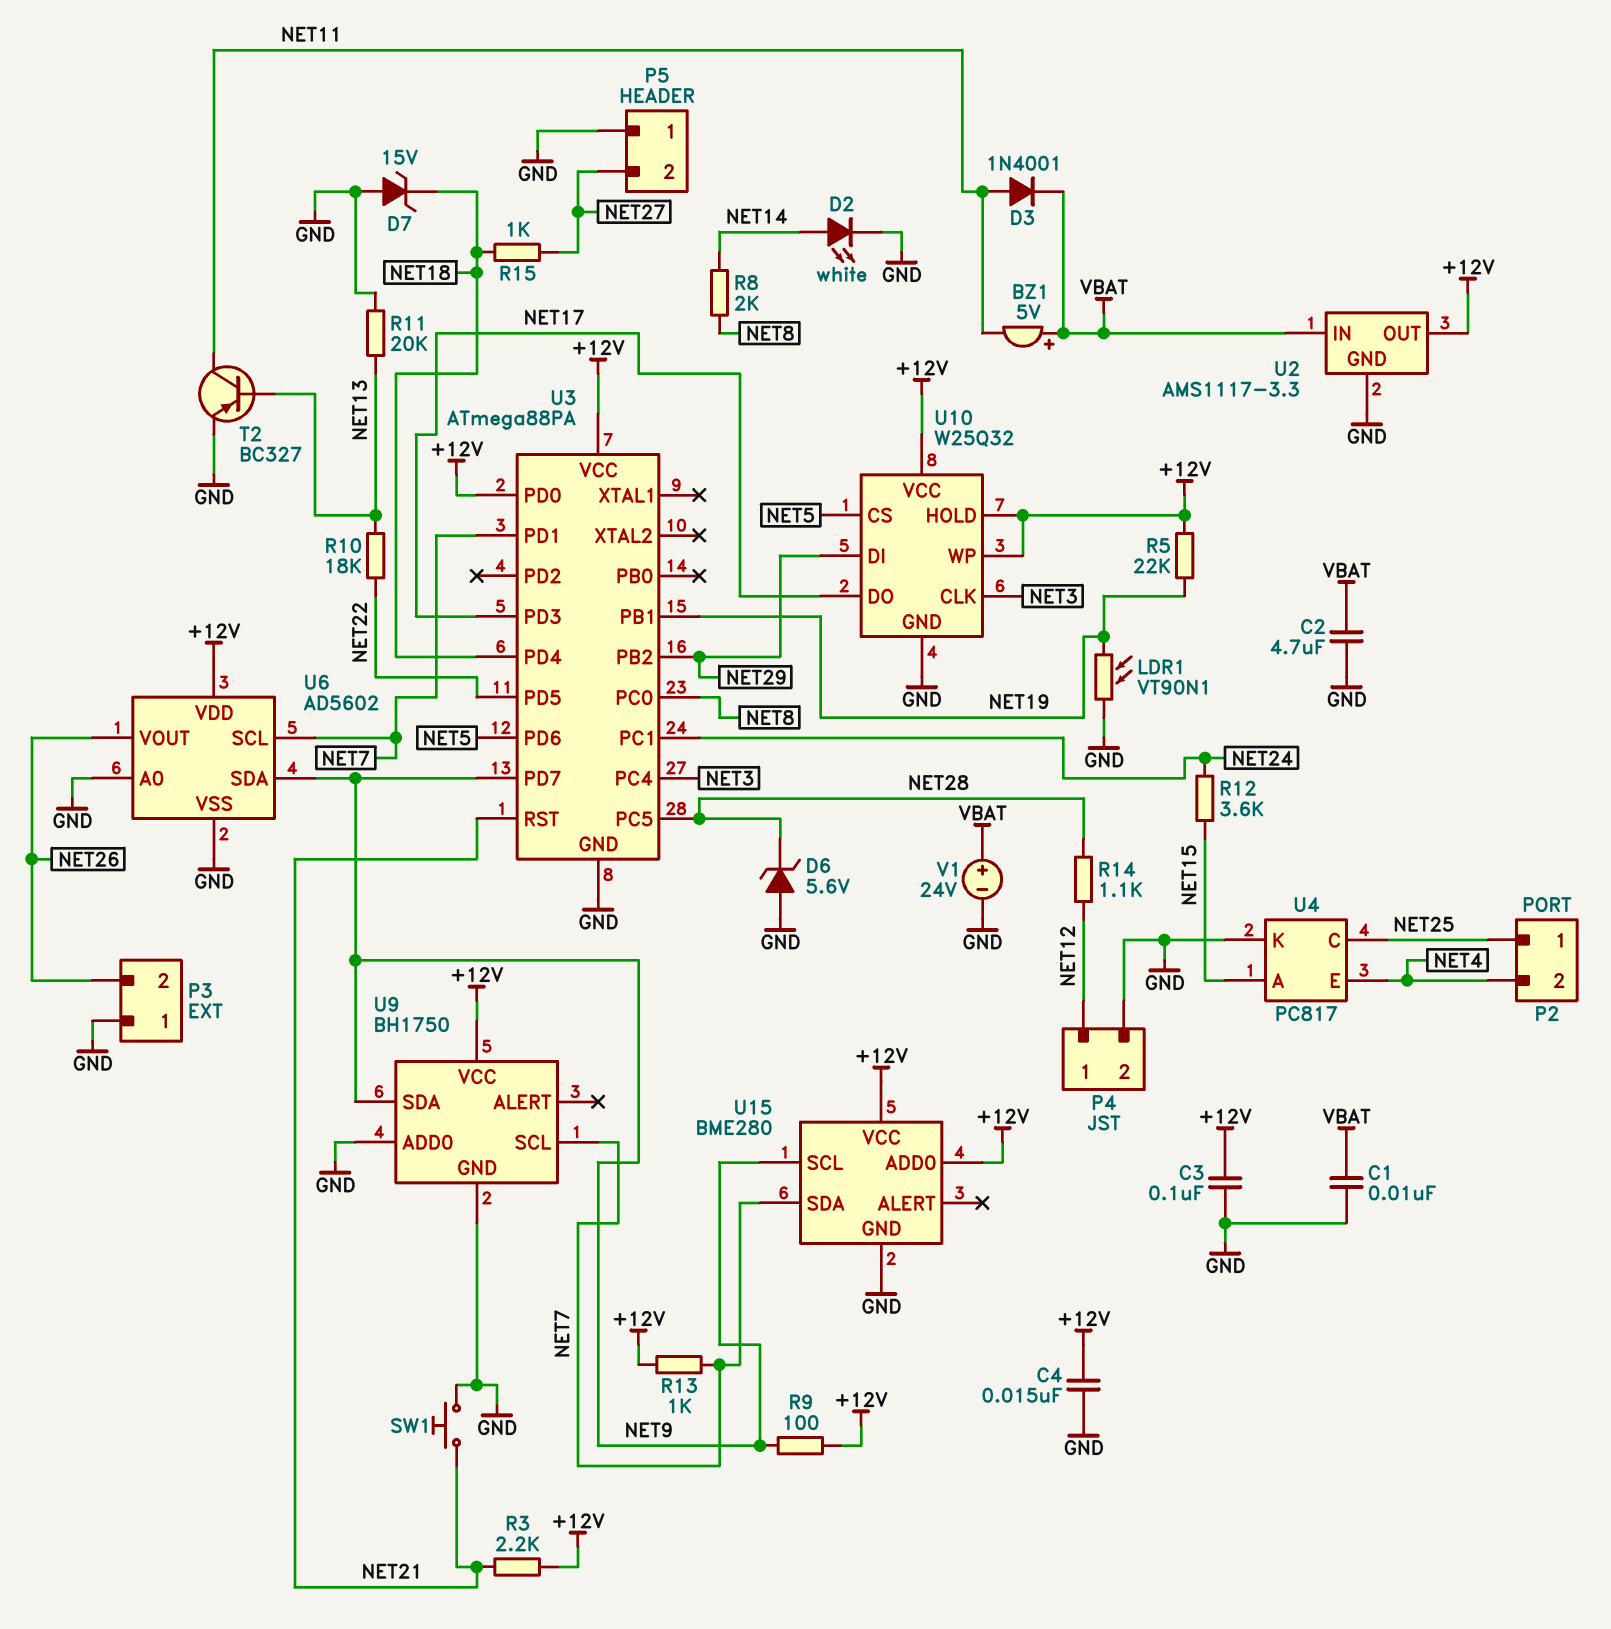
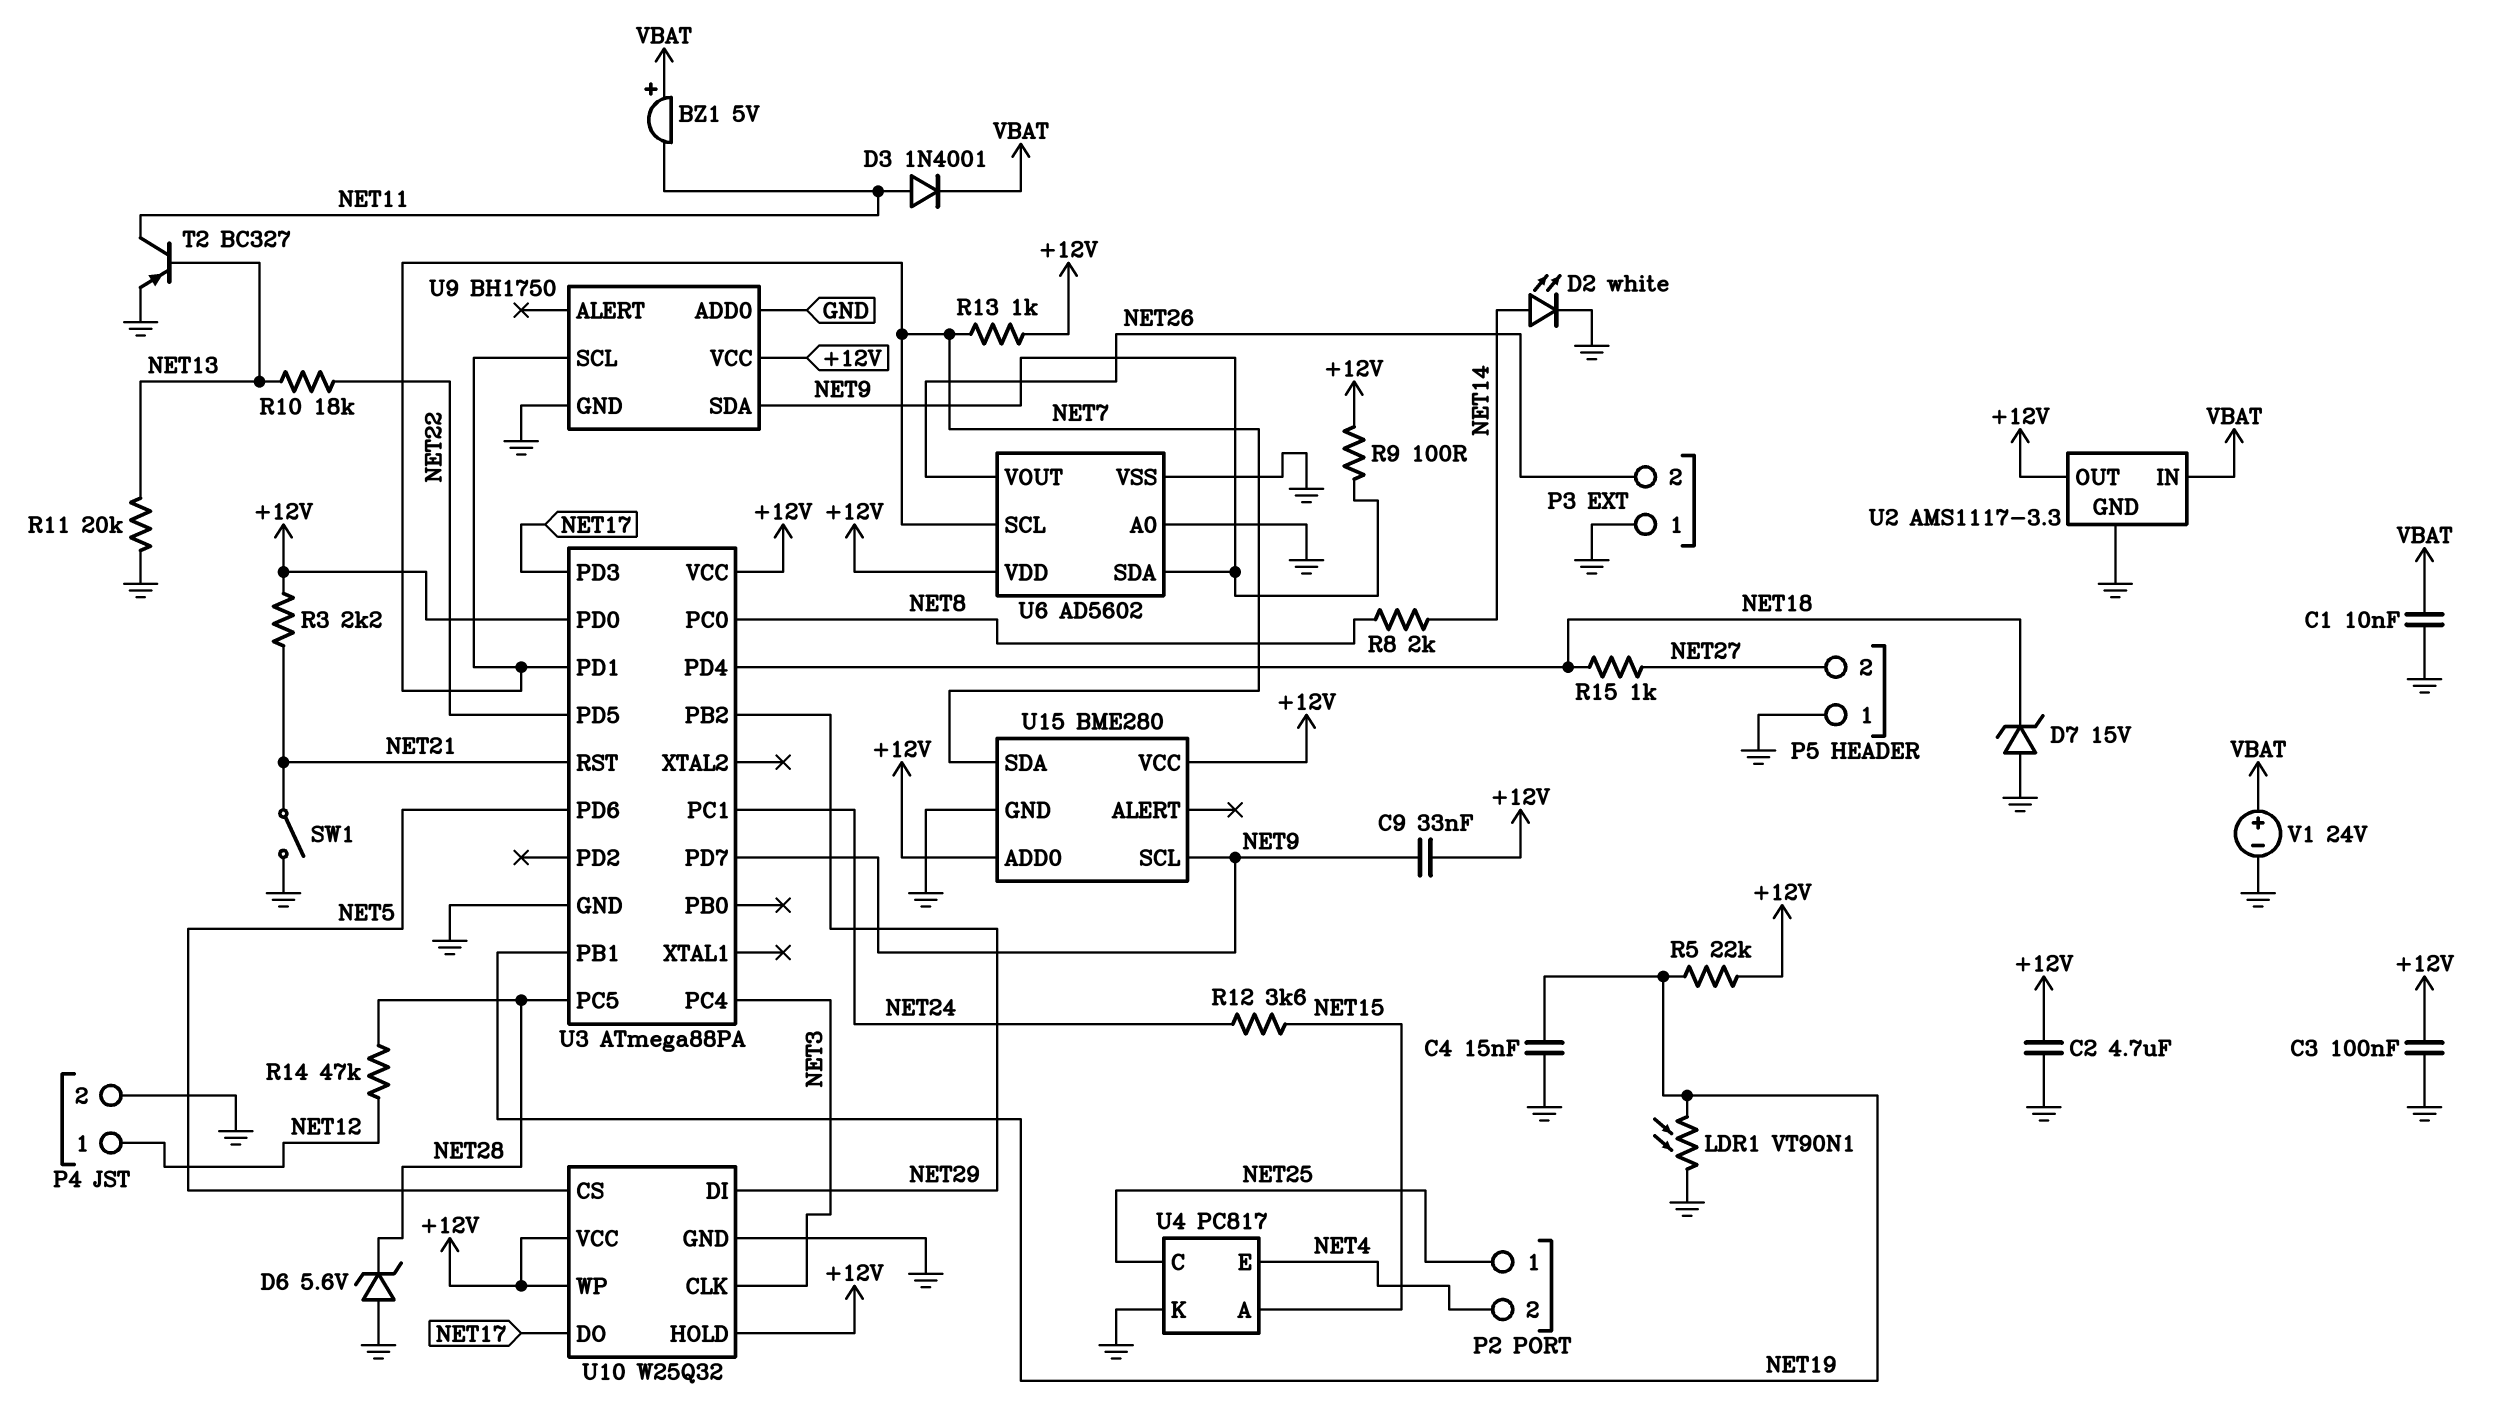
C2: 4.7uF (GND, VBAT) -> 4.7uF (+12V, GND)
C4: 15nF (+12V, GND) -> 15nF (GND, NET19)
C9: none -> 33nF (+12V, NET9)
R14: 1.1k (NET12, NET28) -> 47k (NET12, NET28)
SW1: button (GND, NET21) -> switch (GND, NET21)

